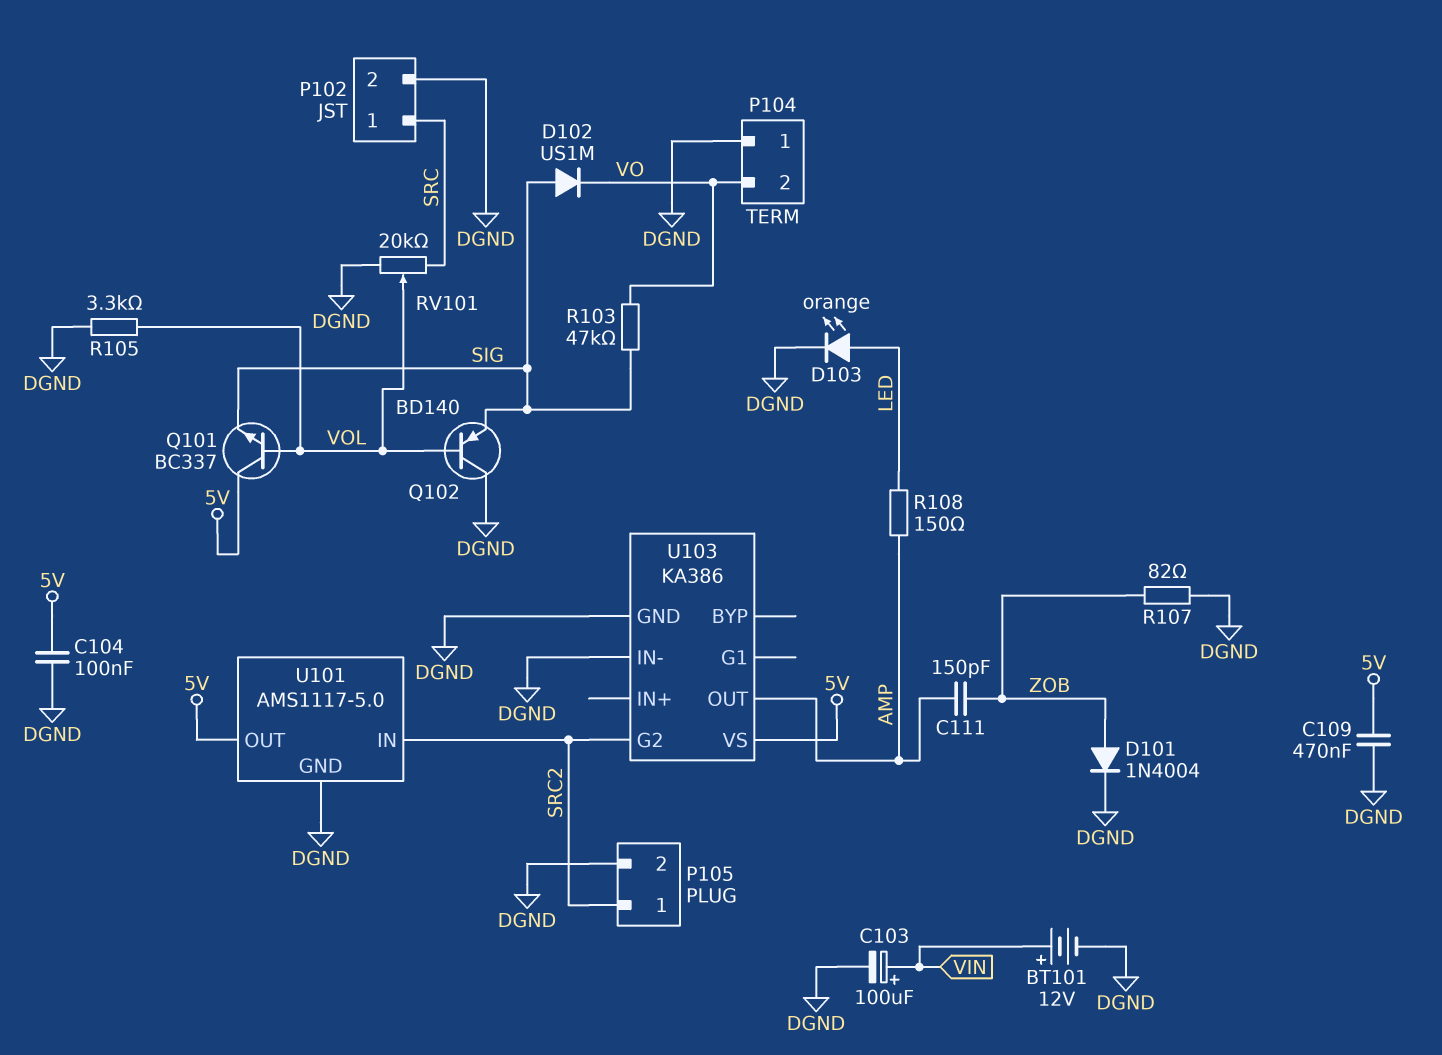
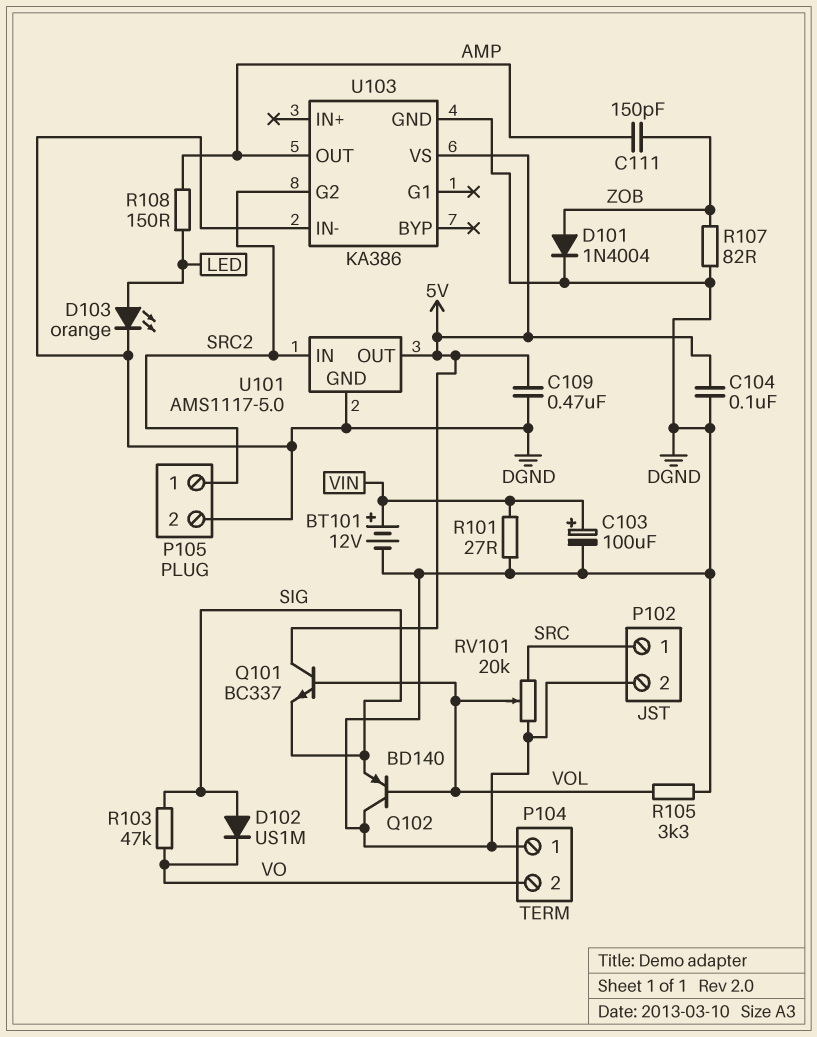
R101: none -> 27 (DGND, VIN)

